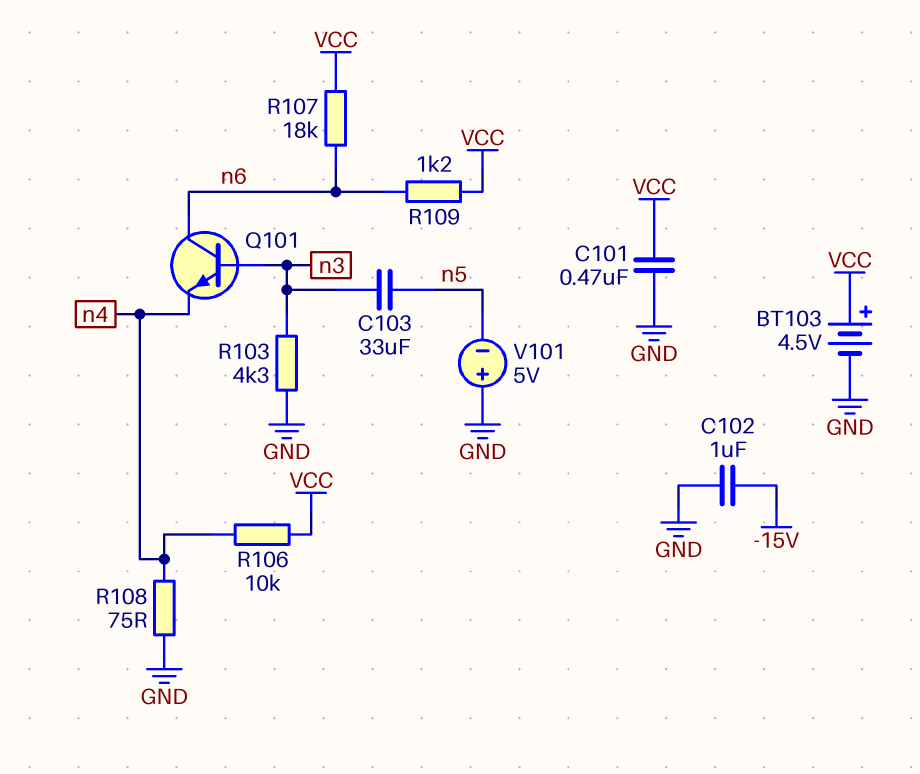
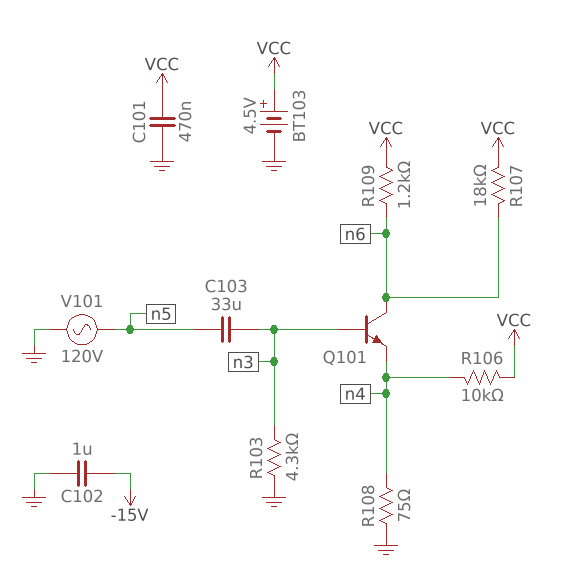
V101: 5V (plus GND, minus n5) -> AC 120V (GND, n5)

